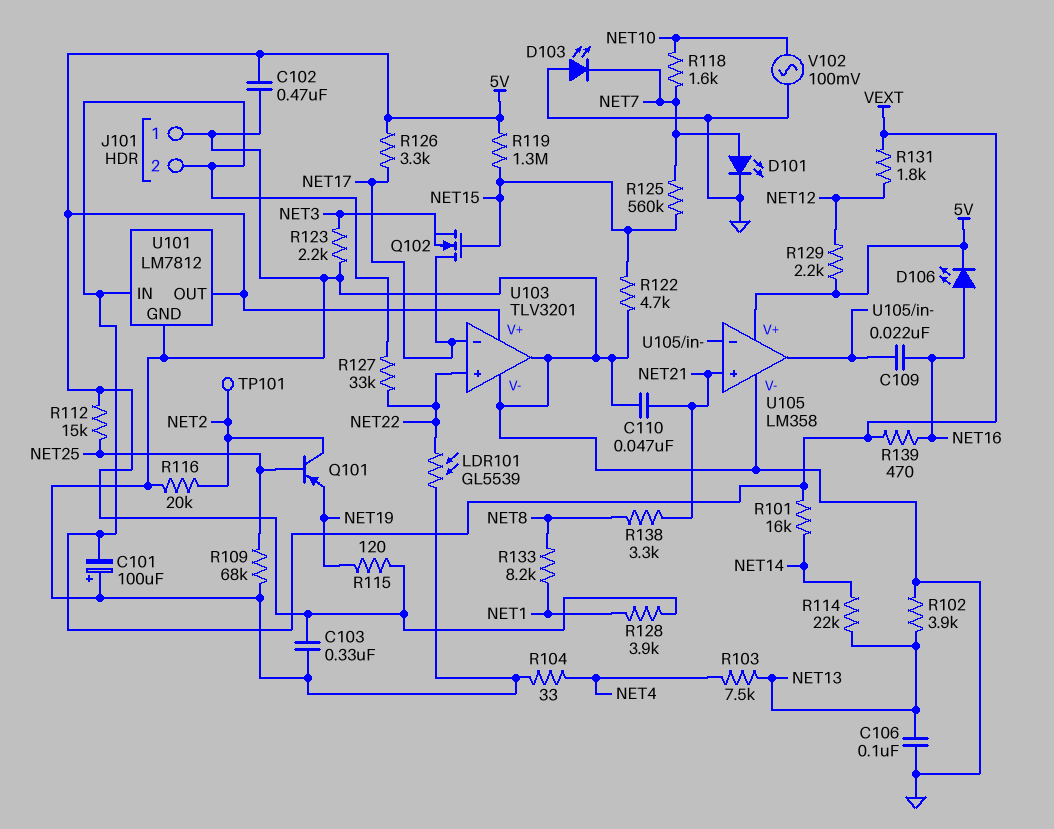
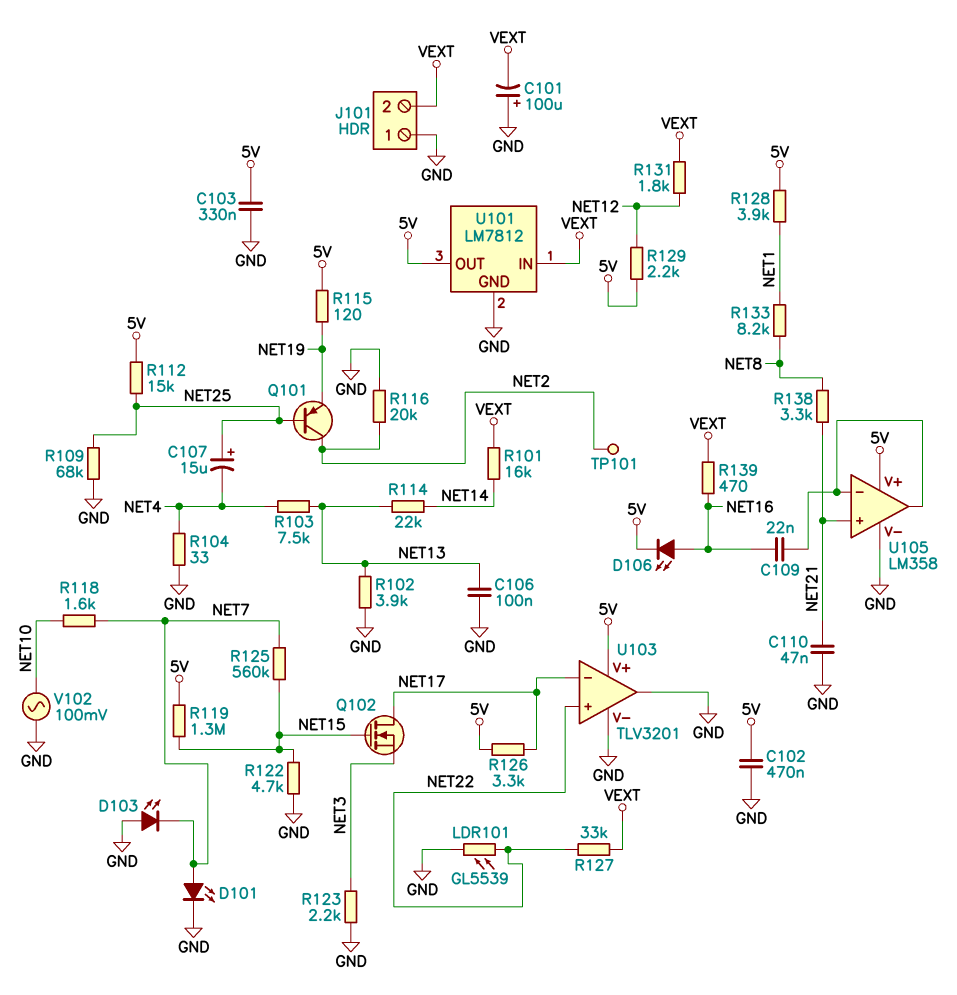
C107: none -> 15uF (plus NET25, minus NET4)

